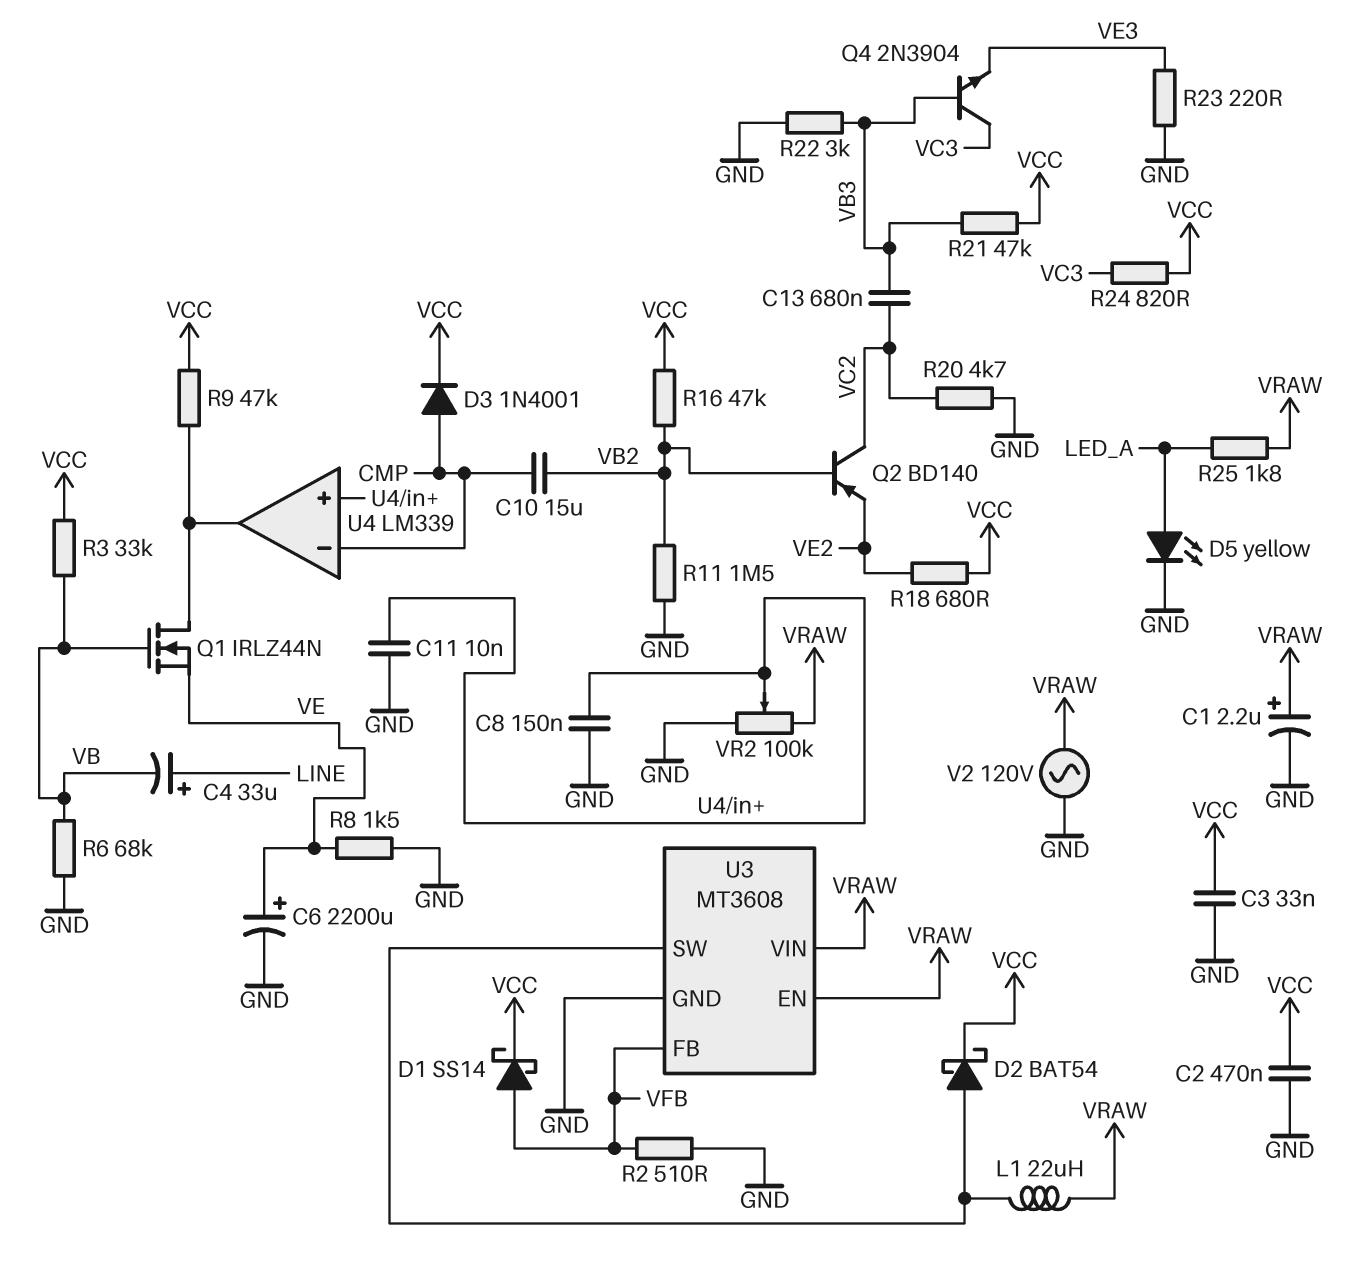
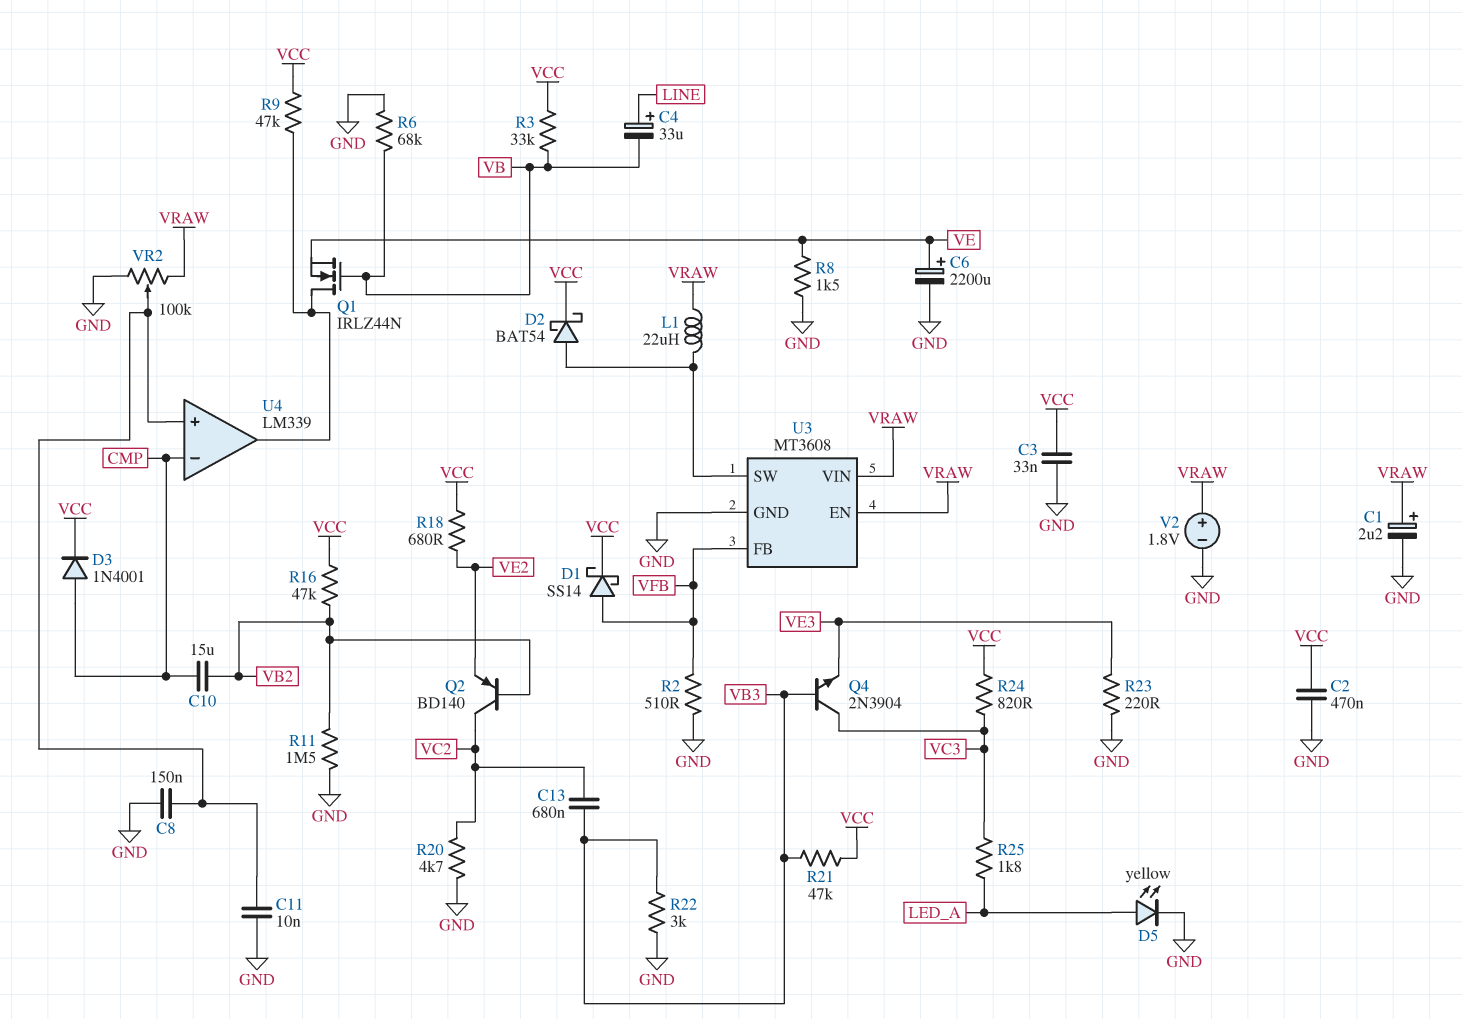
R25: 1.8k (LED_A, VRAW) -> 1.8k (LED_A, VC3)
V2: AC 120V (GND, VRAW) -> 1.8V (plus VRAW, minus GND)

